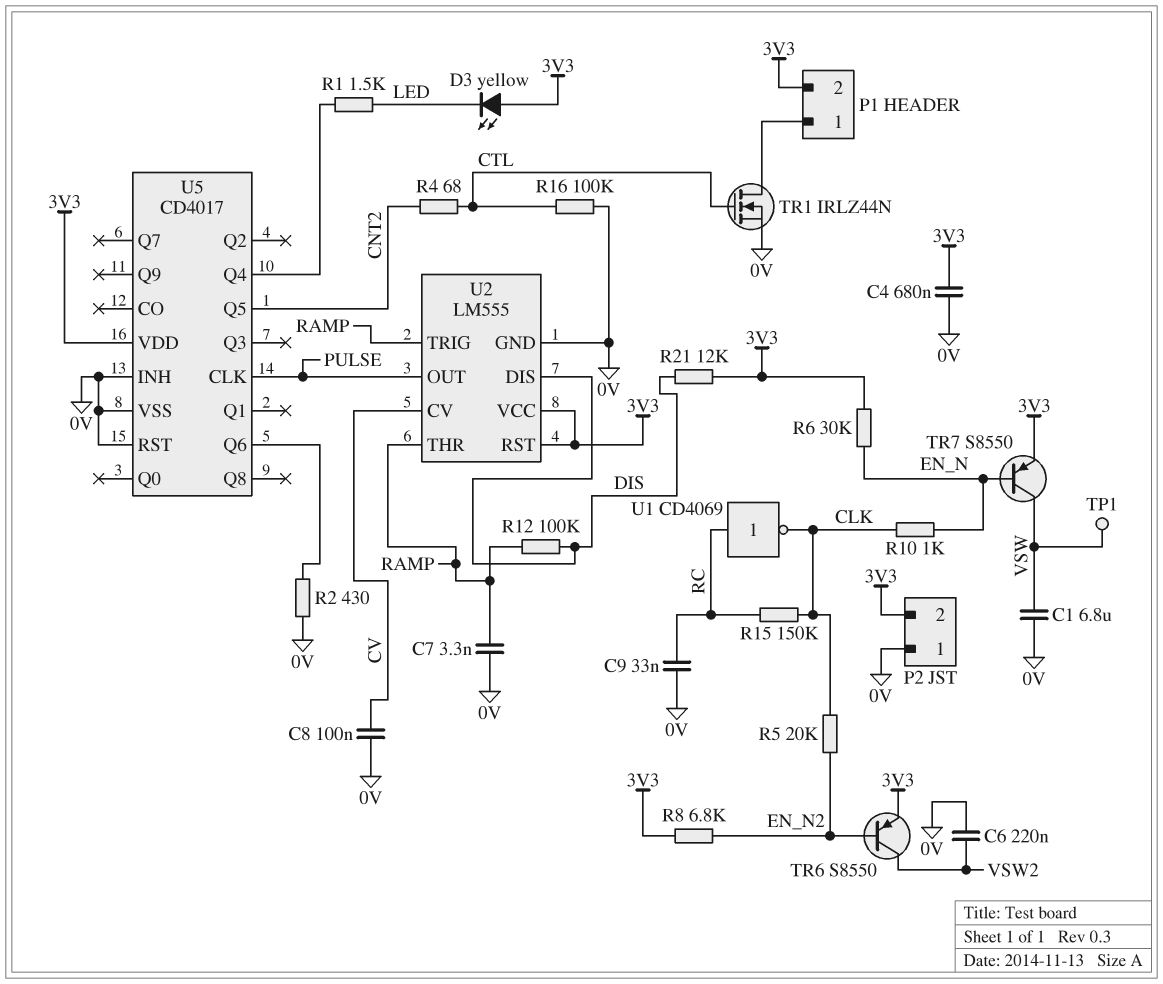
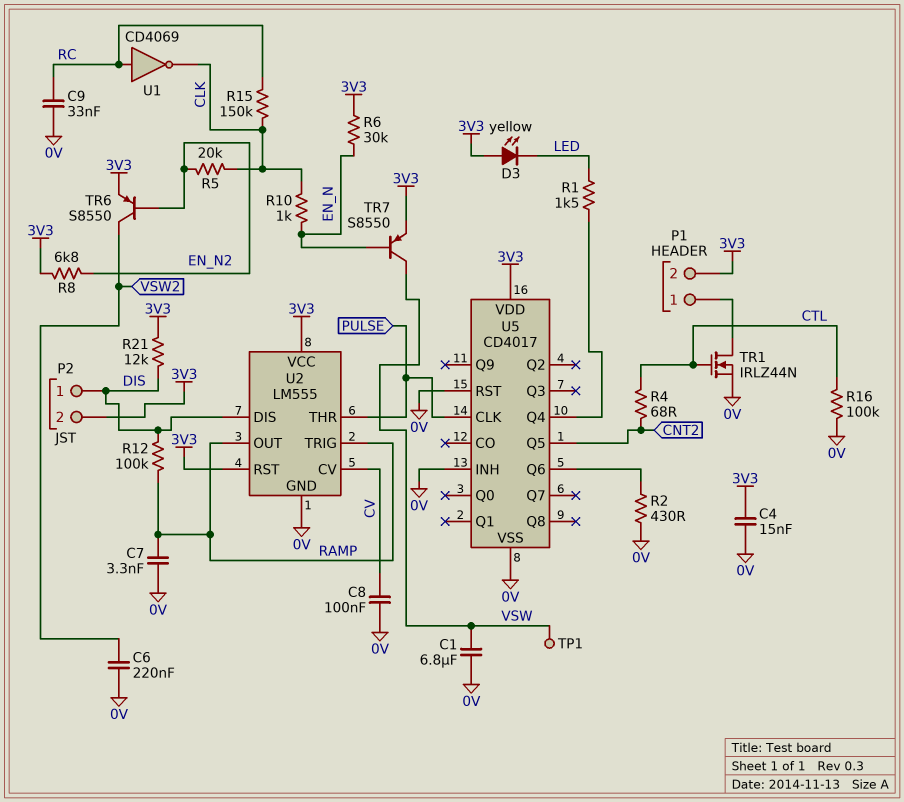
C4: 680nF (0V, 3V3) -> 15nF (0V, 3V3)
P2 pin 1: 0V -> DIS
U2 pin OUT: PULSE -> RAMP
U2 pin THR: RAMP -> PULSE

